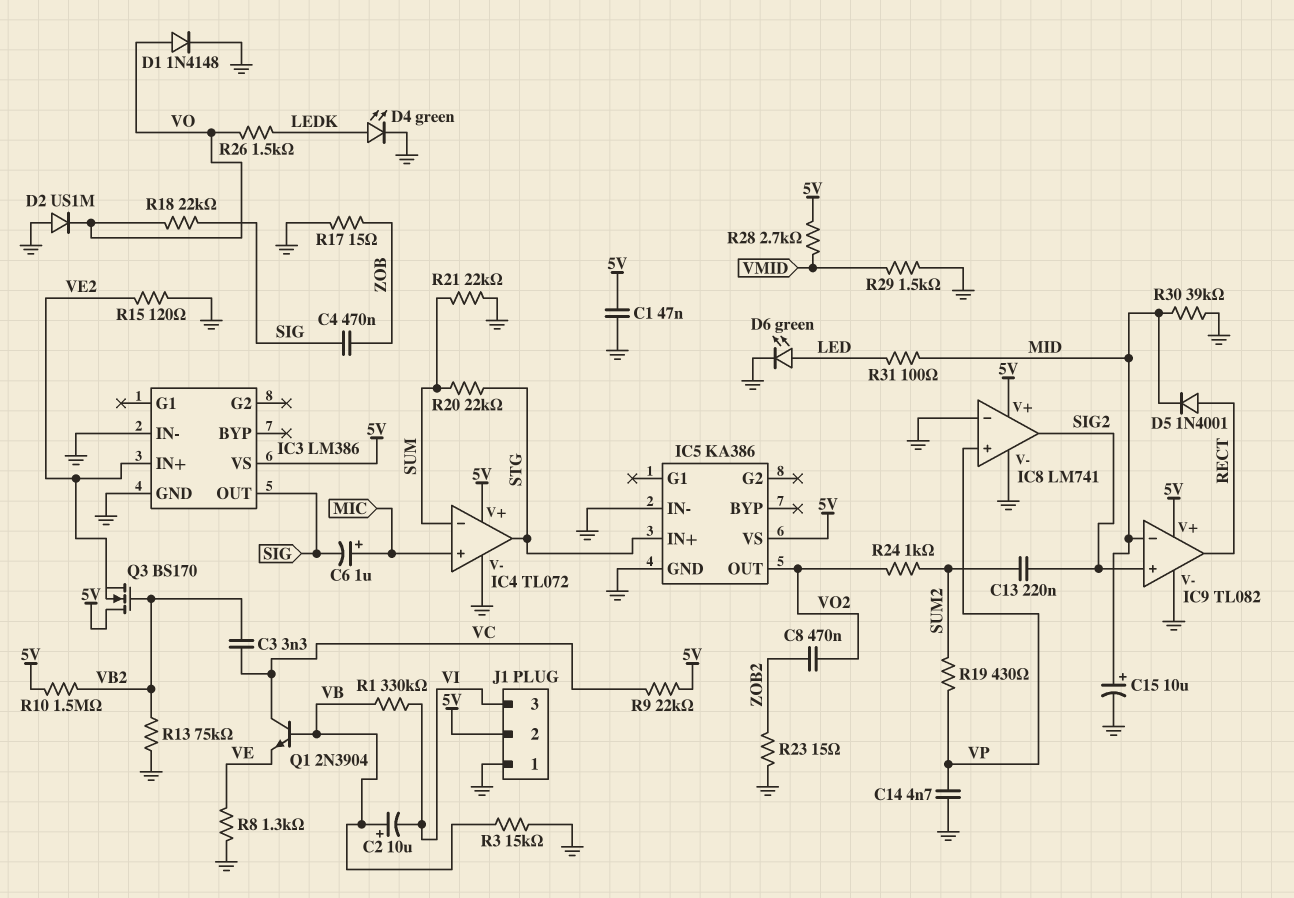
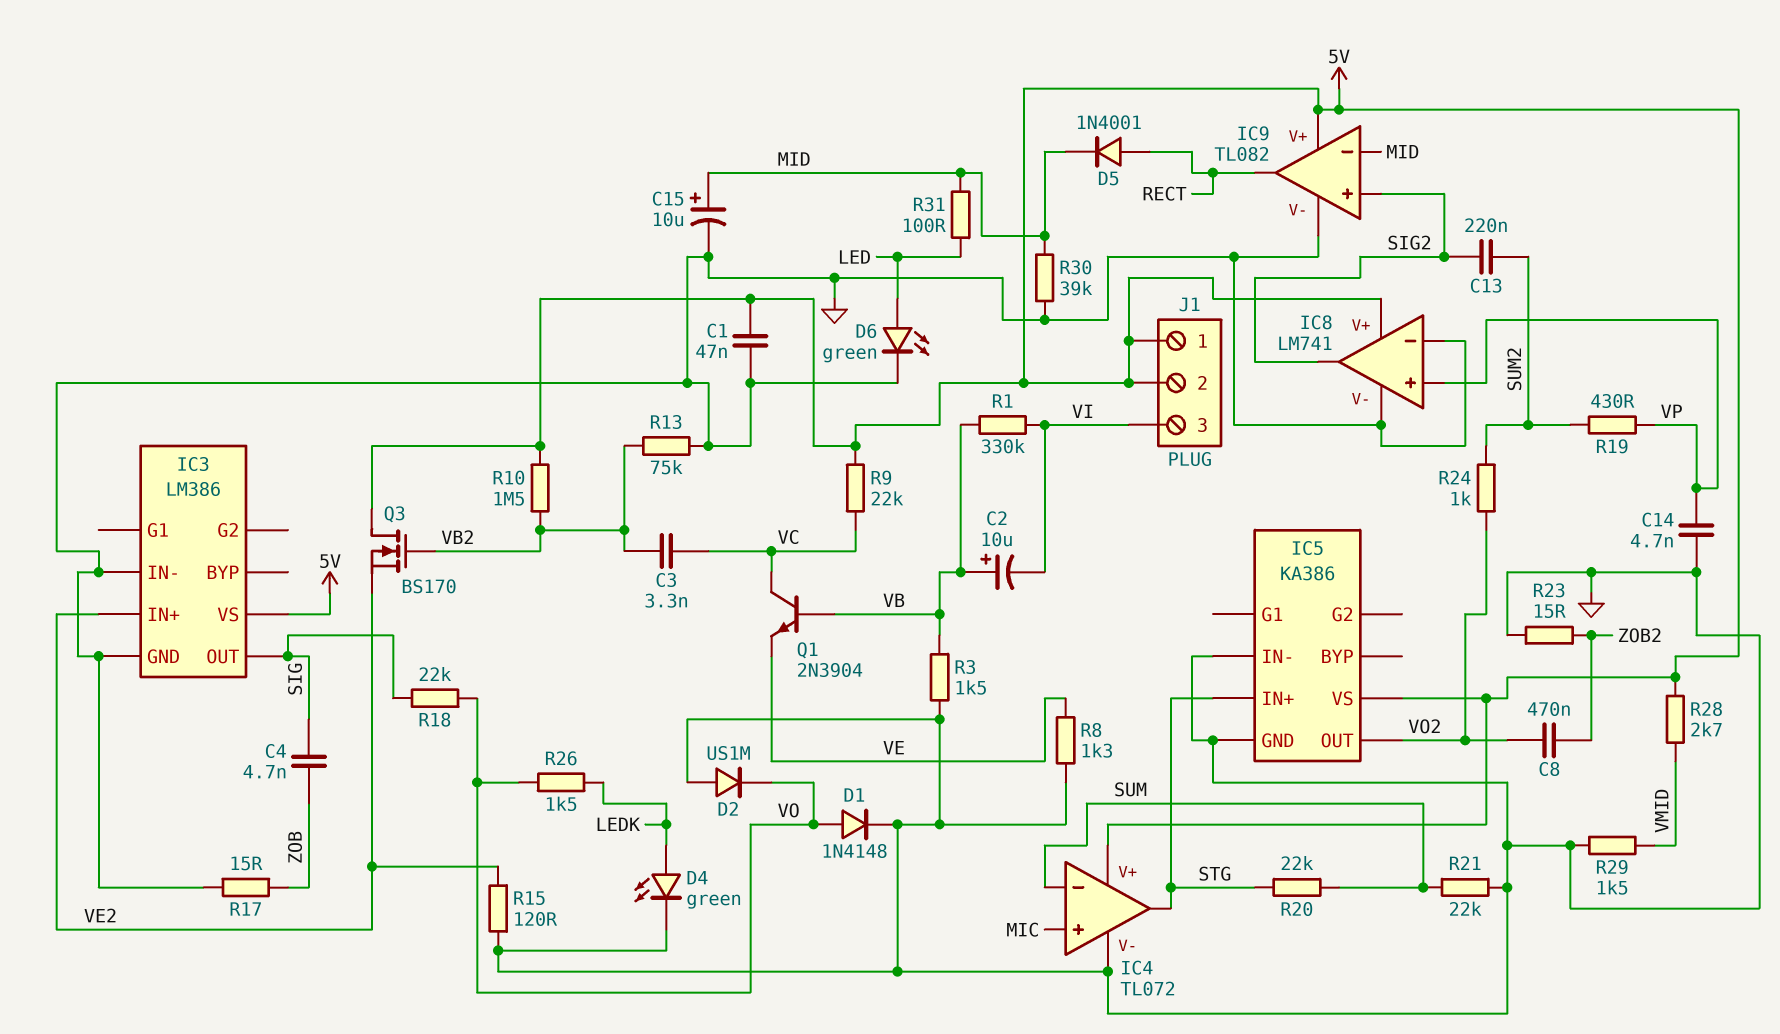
C4: 470nF (SIG, ZOB) -> 4.7nF (SIG, ZOB)
C6: 1uF (plus MIC, minus SIG) -> none
J1 pin 1: GND -> 5V
R3: 15k (GND, VB) -> 1.5k (GND, VB)

